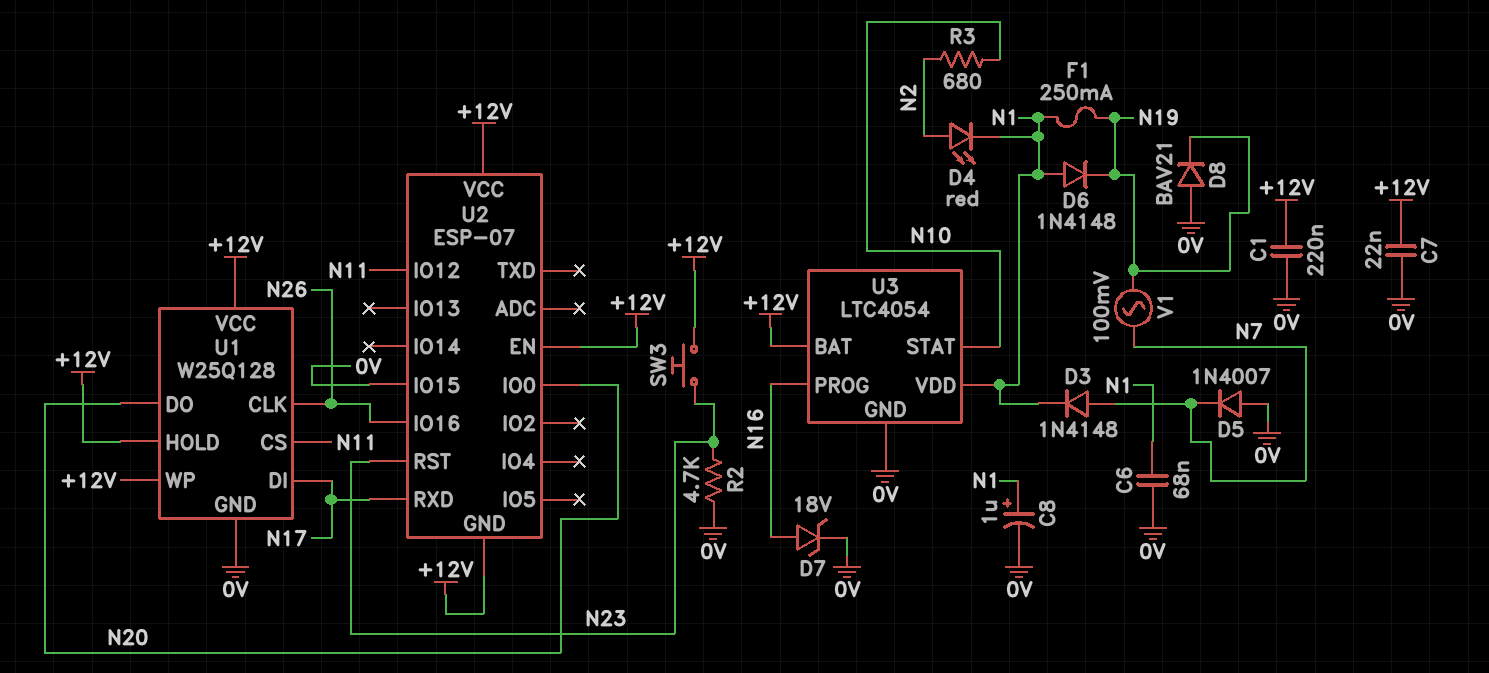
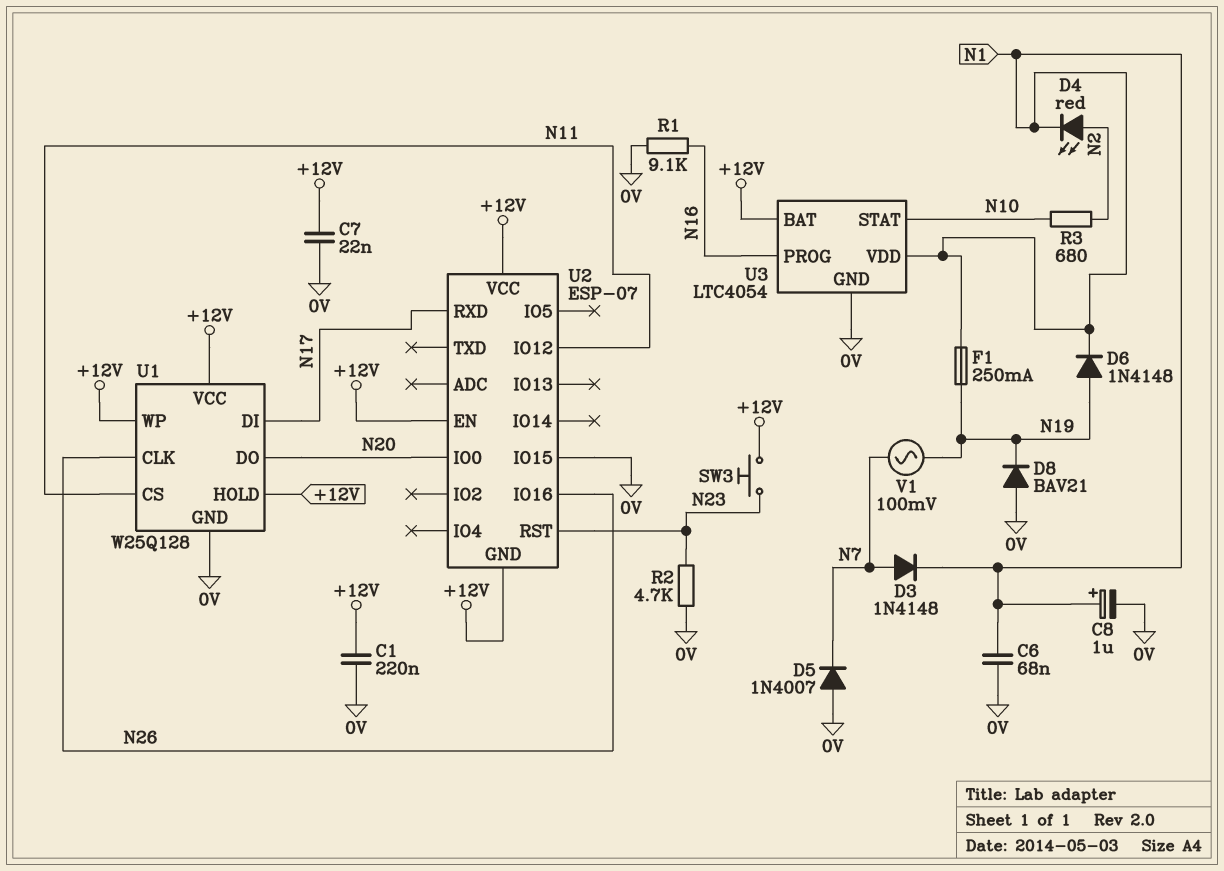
D6: diode 1N4148 (A N1, K N19) -> diode 1N4148 (A N19, K N1)
D7: zener 18V (A N16, K 0V) -> none
R1: none -> 9.1k (0V, N16)

